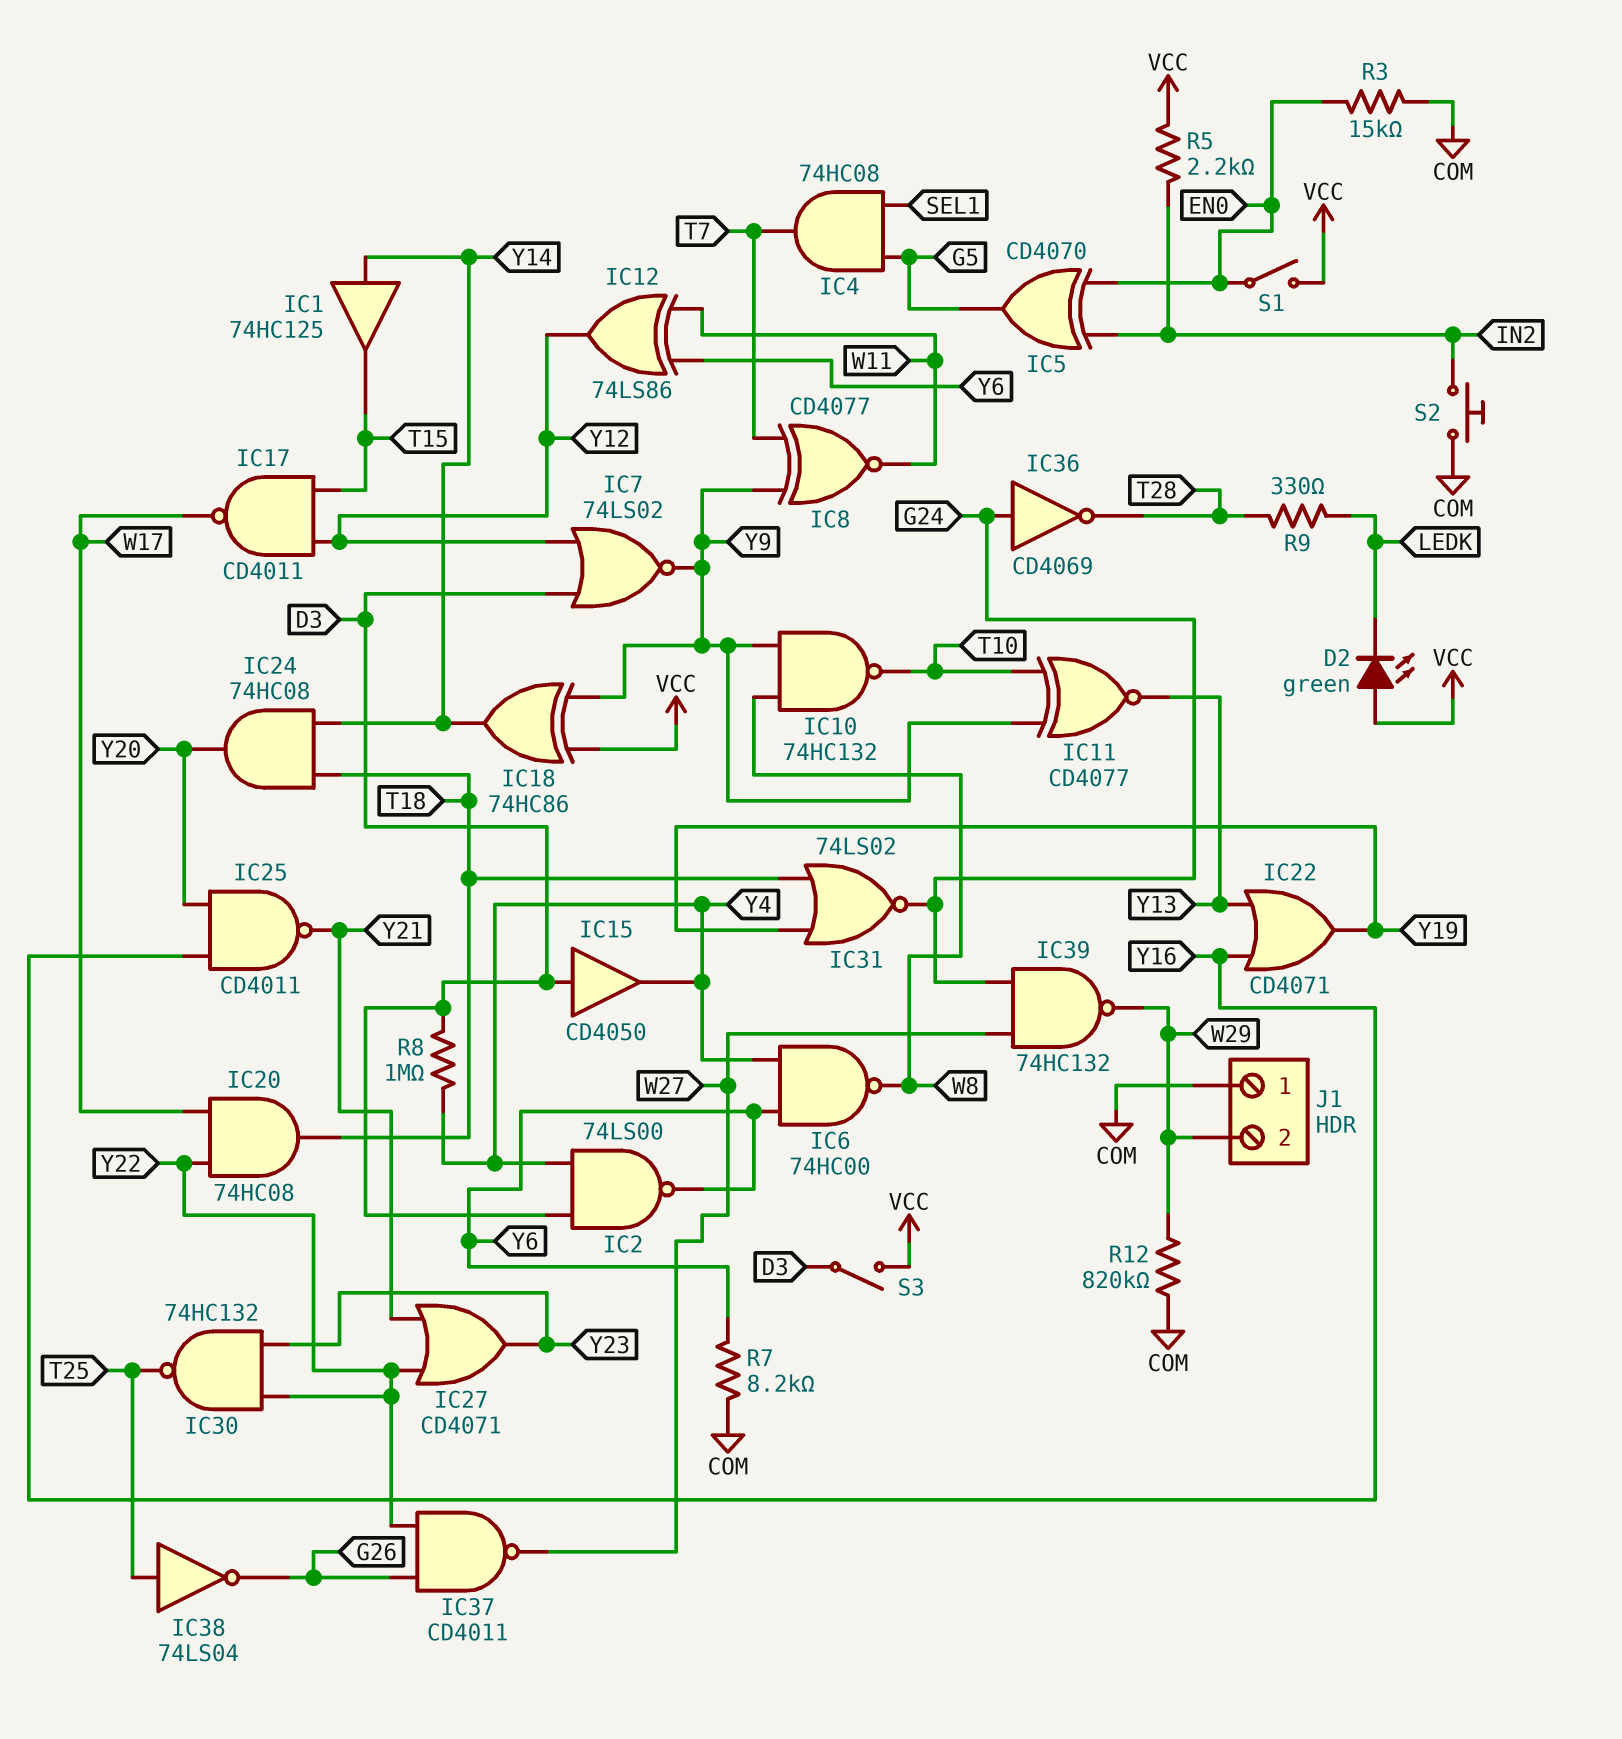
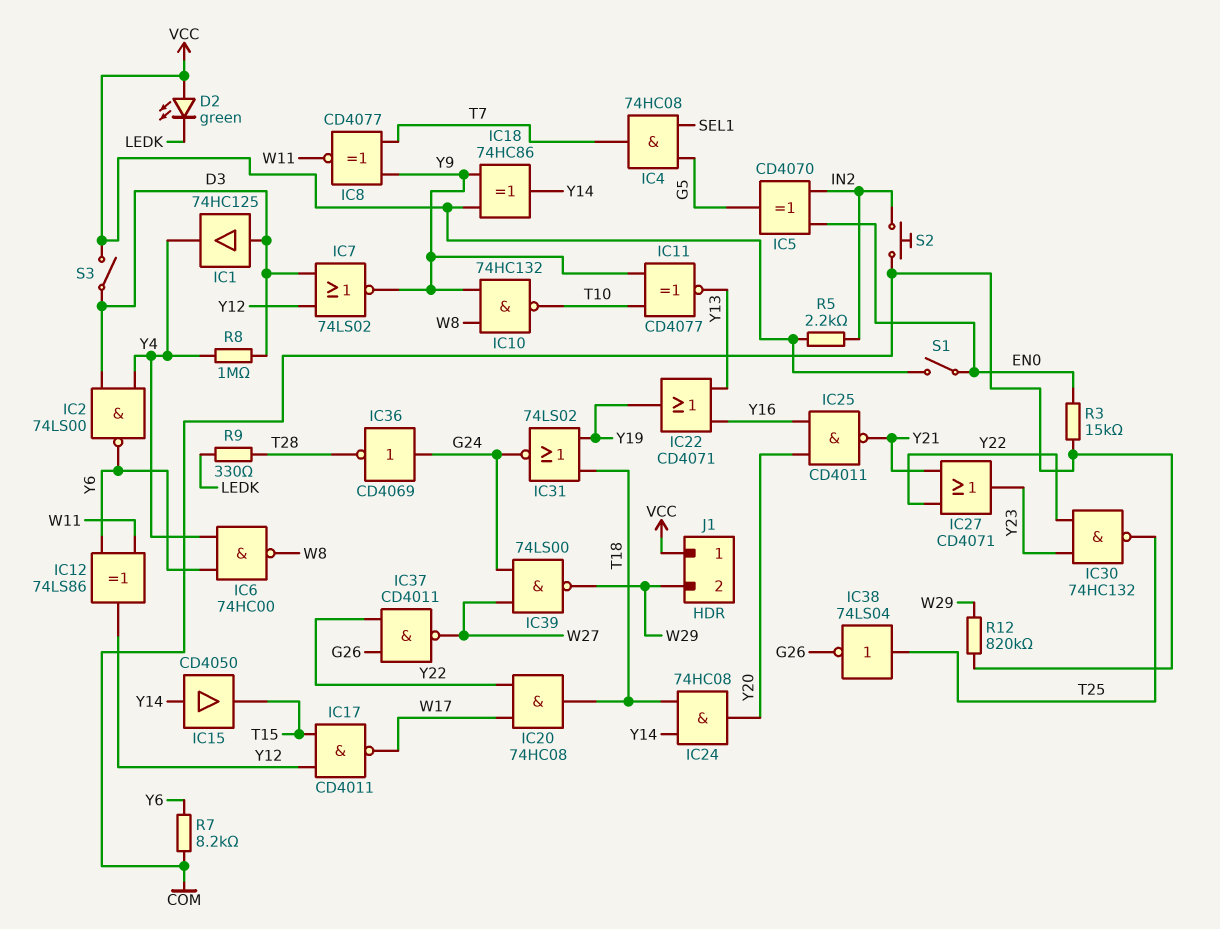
IC1: buffer 74HC125 (in Y14, out T15) -> buffer 74HC125 (in D3, out Y4)
IC15: buffer CD4050 (in D3, out Y4) -> buffer CD4050 (in Y14, out T15)
IC39: NAND 74HC132 (in G24, in W27, out W29) -> NAND 74LS00 (in G24, in W27, out W29)
J1 pin 1: COM -> VCC

